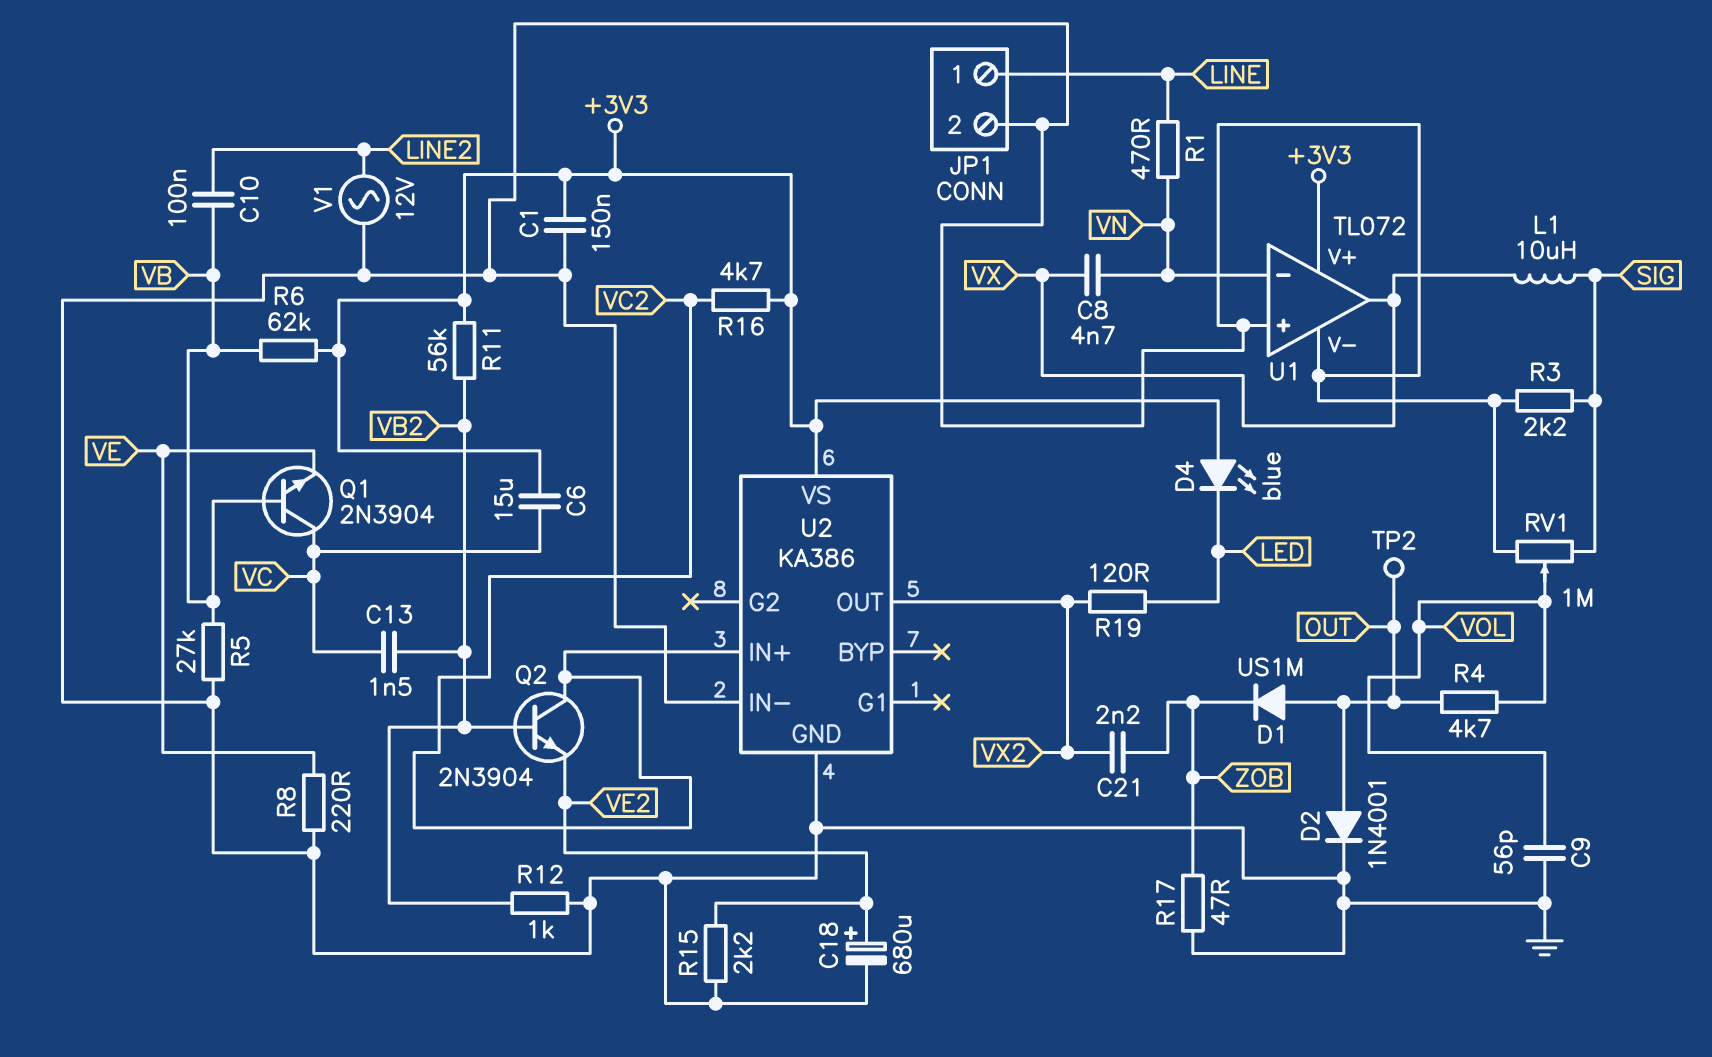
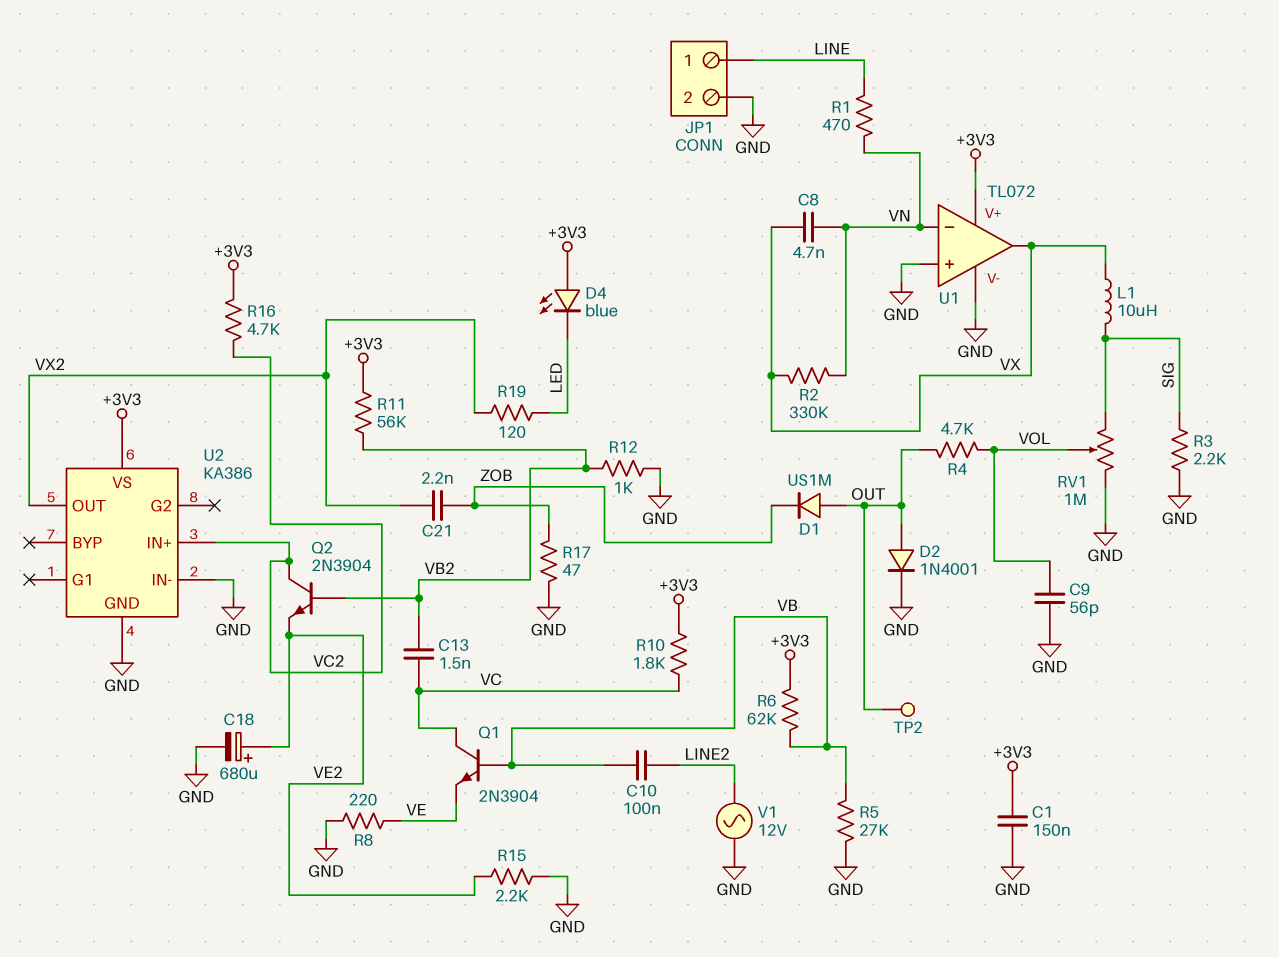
C6: 15uF (+3V3, VC) -> none
R2: none -> 330k (VN, VX)
R10: none -> 1.8k (+3V3, VC)

